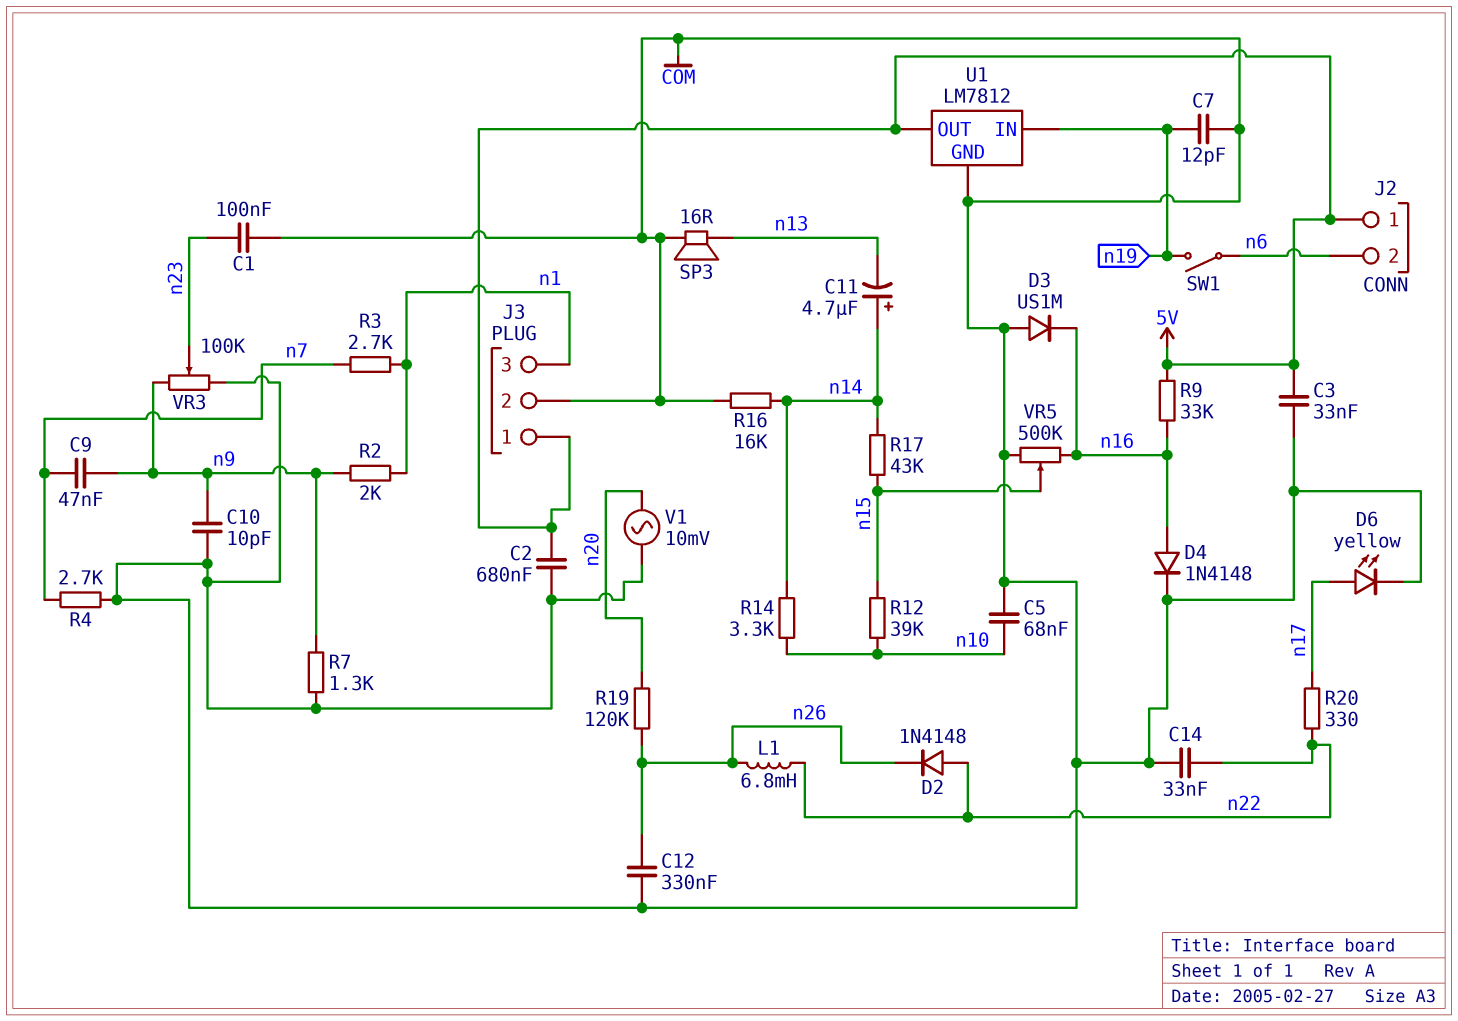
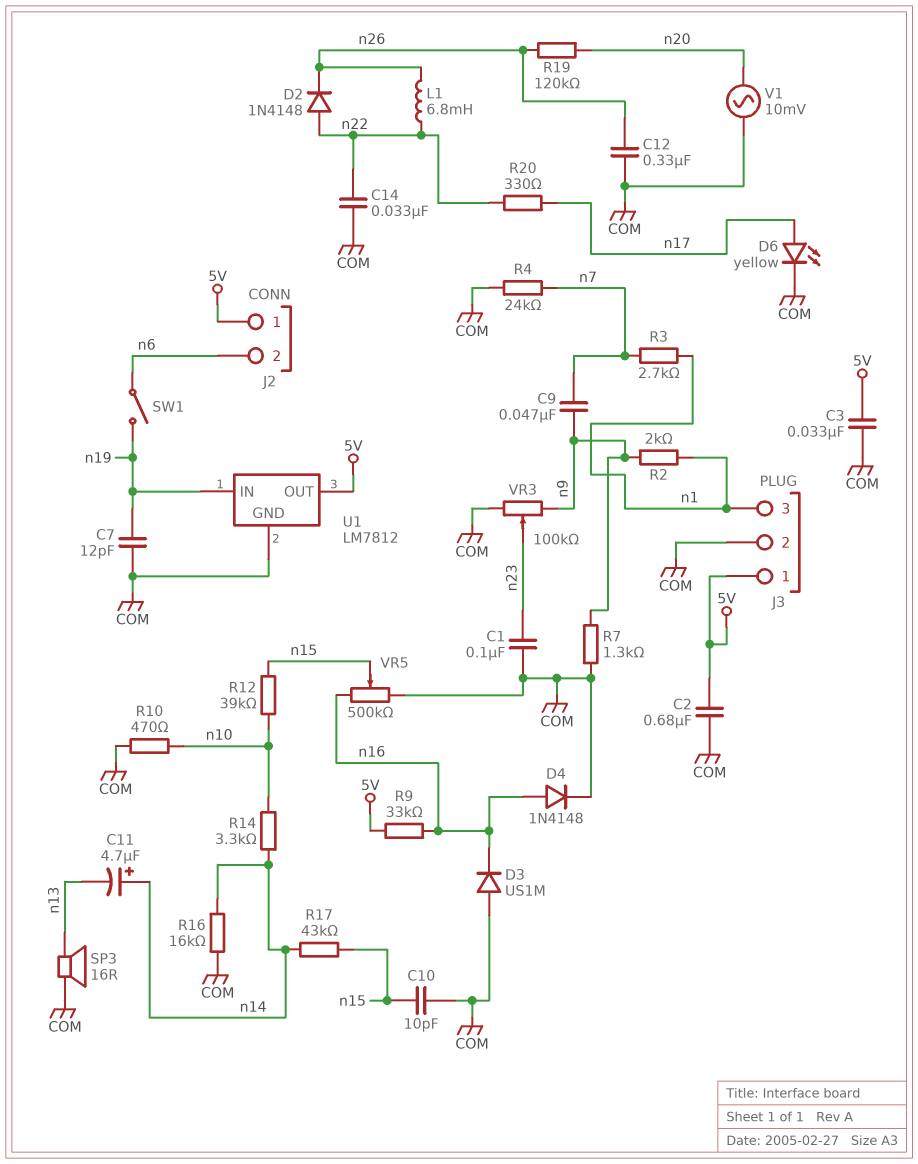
C5: 68nF (COM, n10) -> none
C10: 10pF (COM, n9) -> 10pF (COM, n15)
R4: 2.7k (COM, n7) -> 24k (COM, n7)
R10: none -> 470 (COM, n10)

